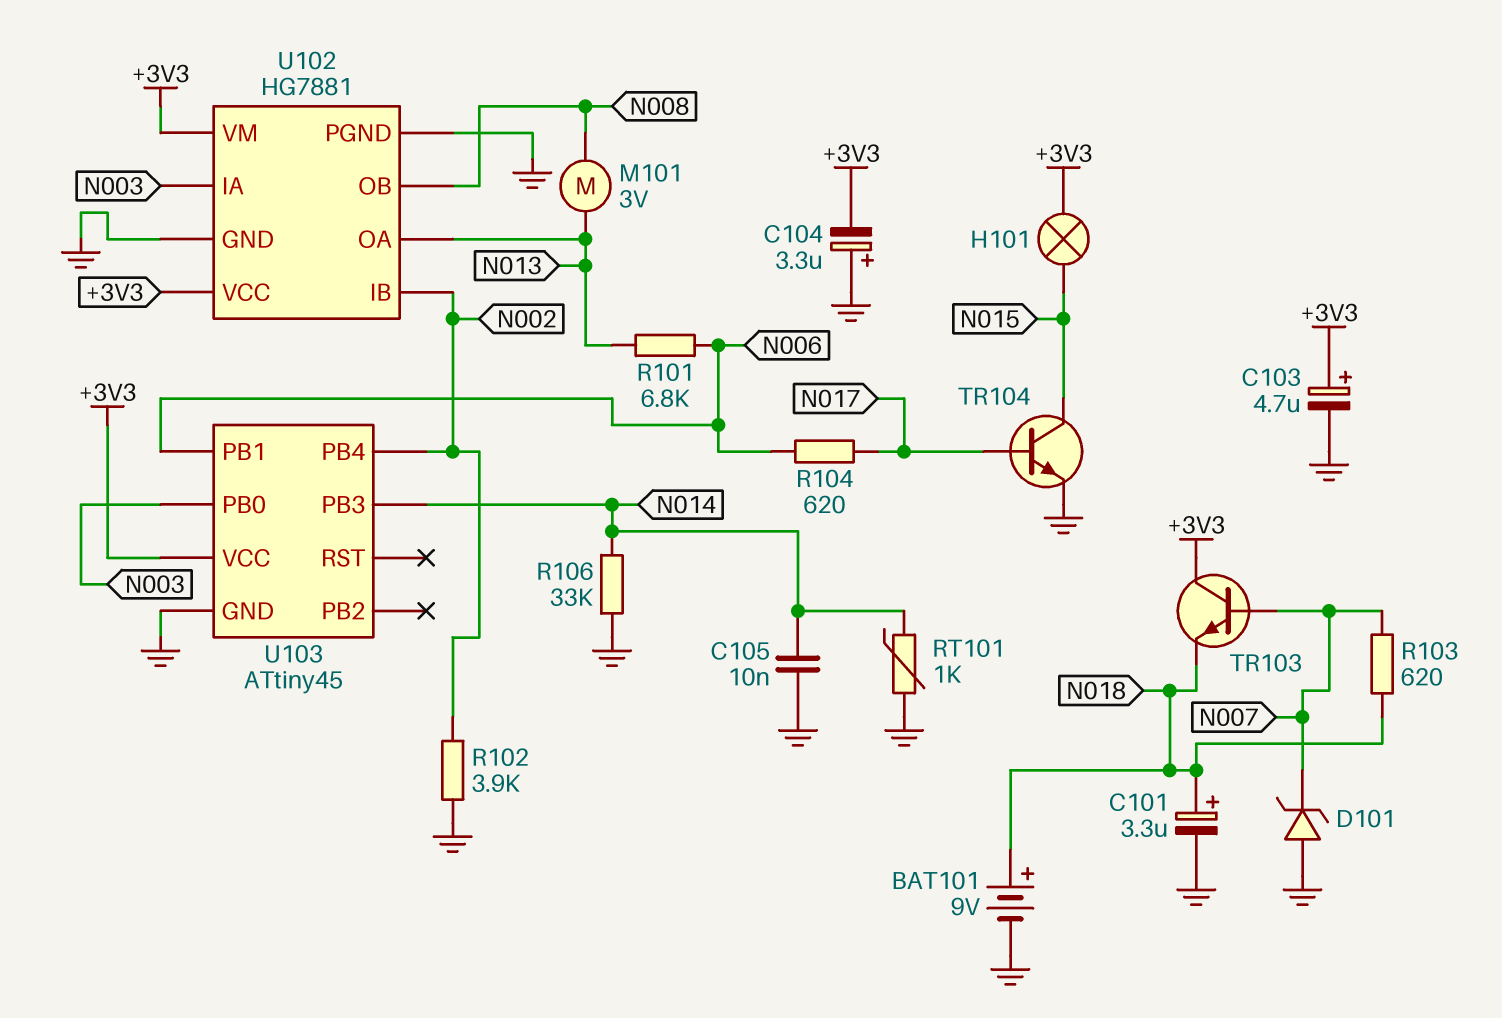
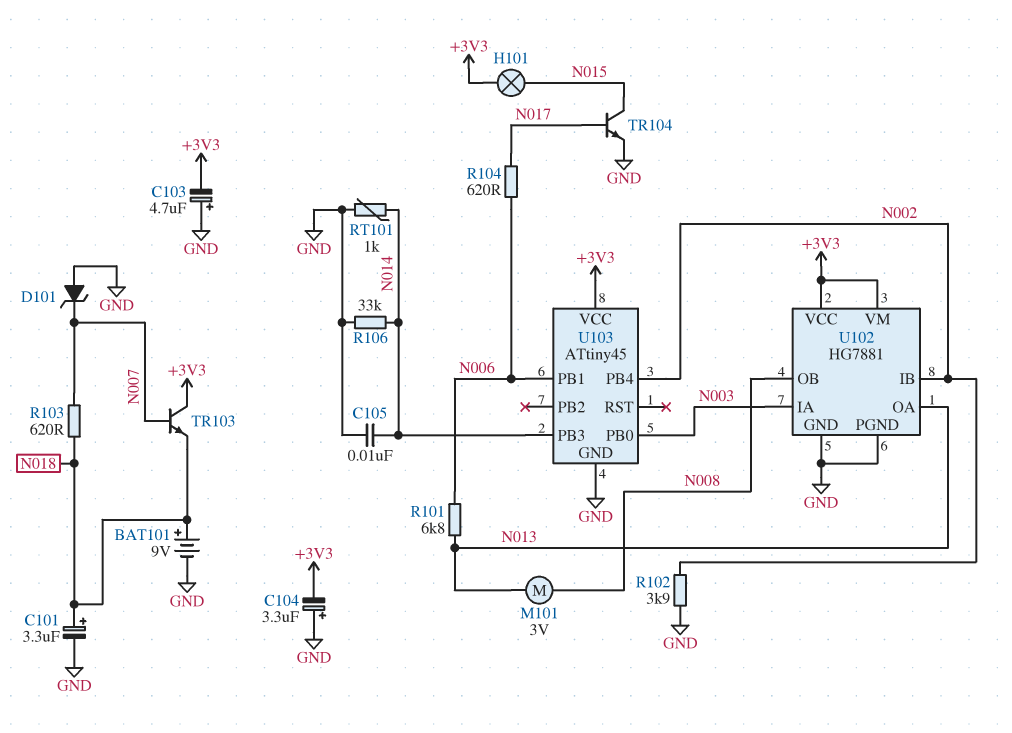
C103: 4.7uF (plus +3V3, minus GND) -> 4.7uF (plus GND, minus +3V3)

